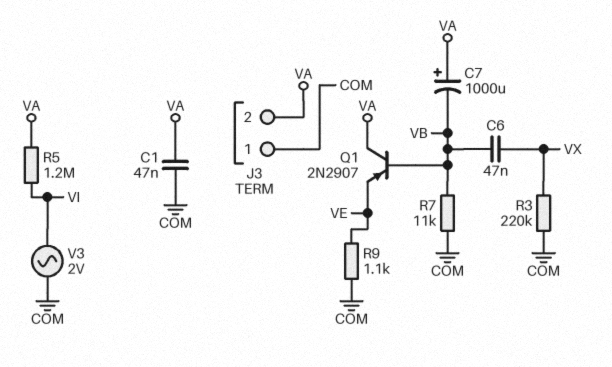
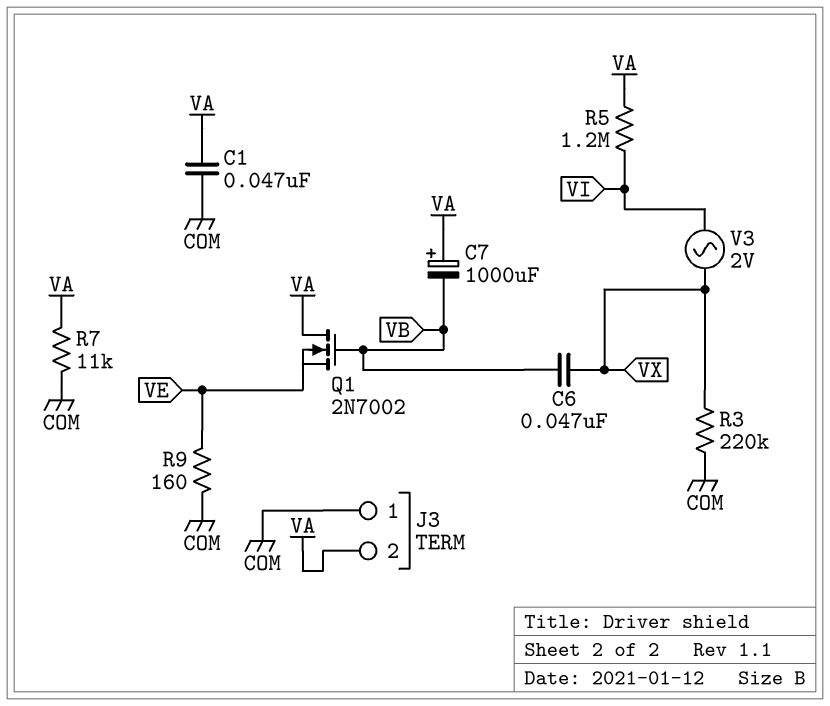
Q1: PNP 2N2907 (B VB, C VA, E VE) -> NMOS 2N7002 (G VB, D VA, S VE)
R7: 11k (COM, VB) -> 11k (COM, VA)
R9: 1.1k (COM, VE) -> 160 (COM, VE)
V3: AC 2V (COM, VI) -> AC 2V (VI, VX)

